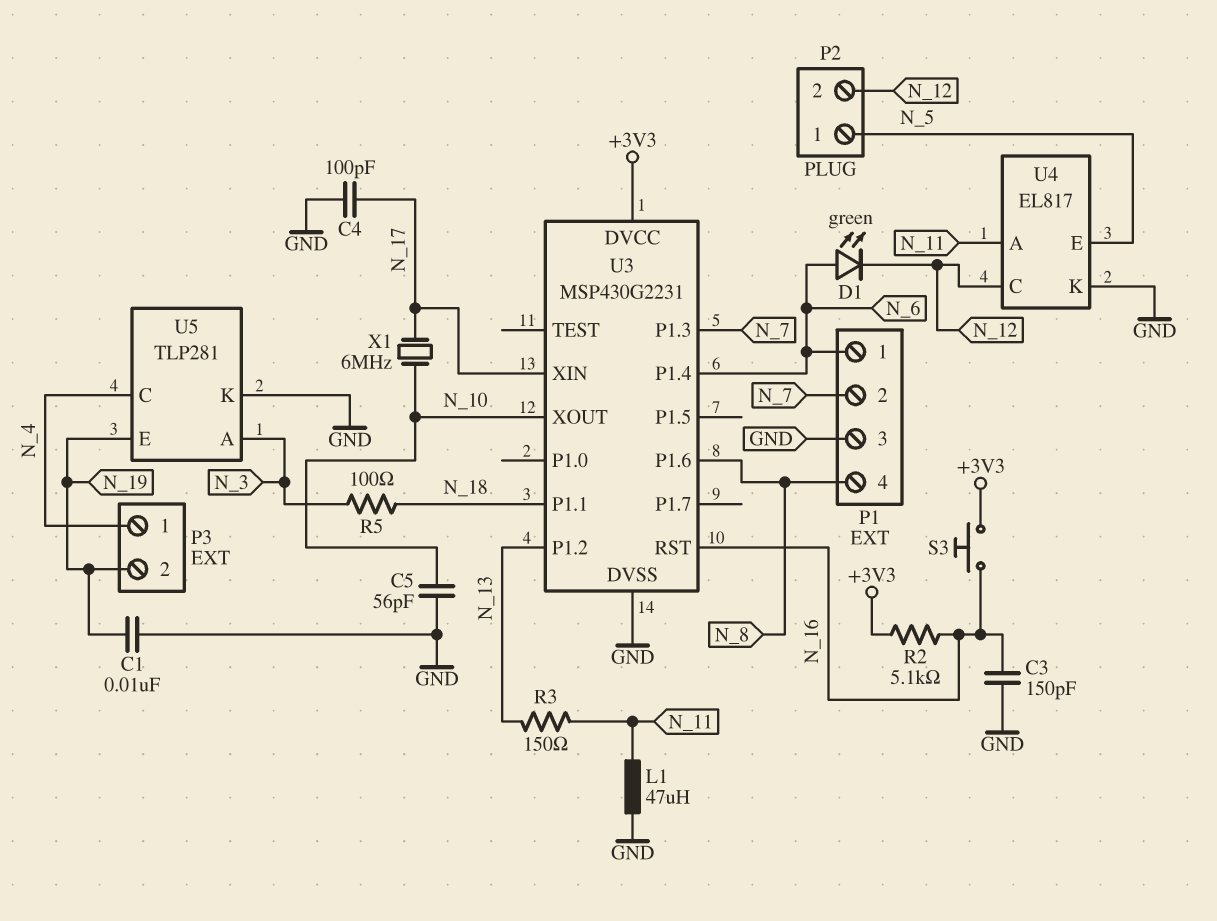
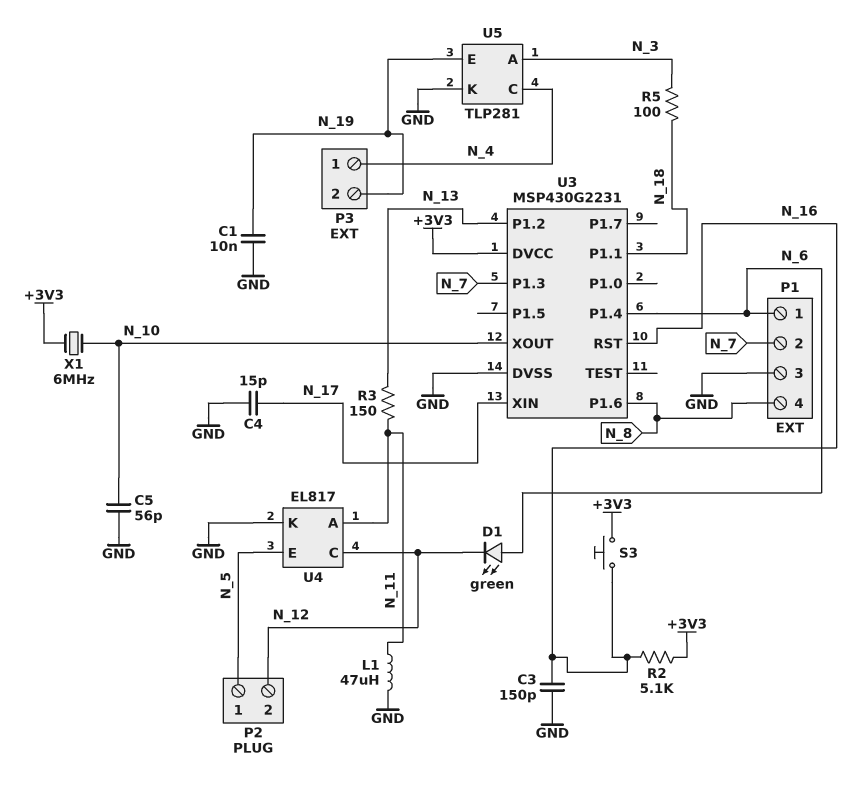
C4: 100pF (GND, N_17) -> 15pF (GND, N_17)
X1: 6MHz (N_10, N_17) -> 6MHz (+3V3, N_10)

